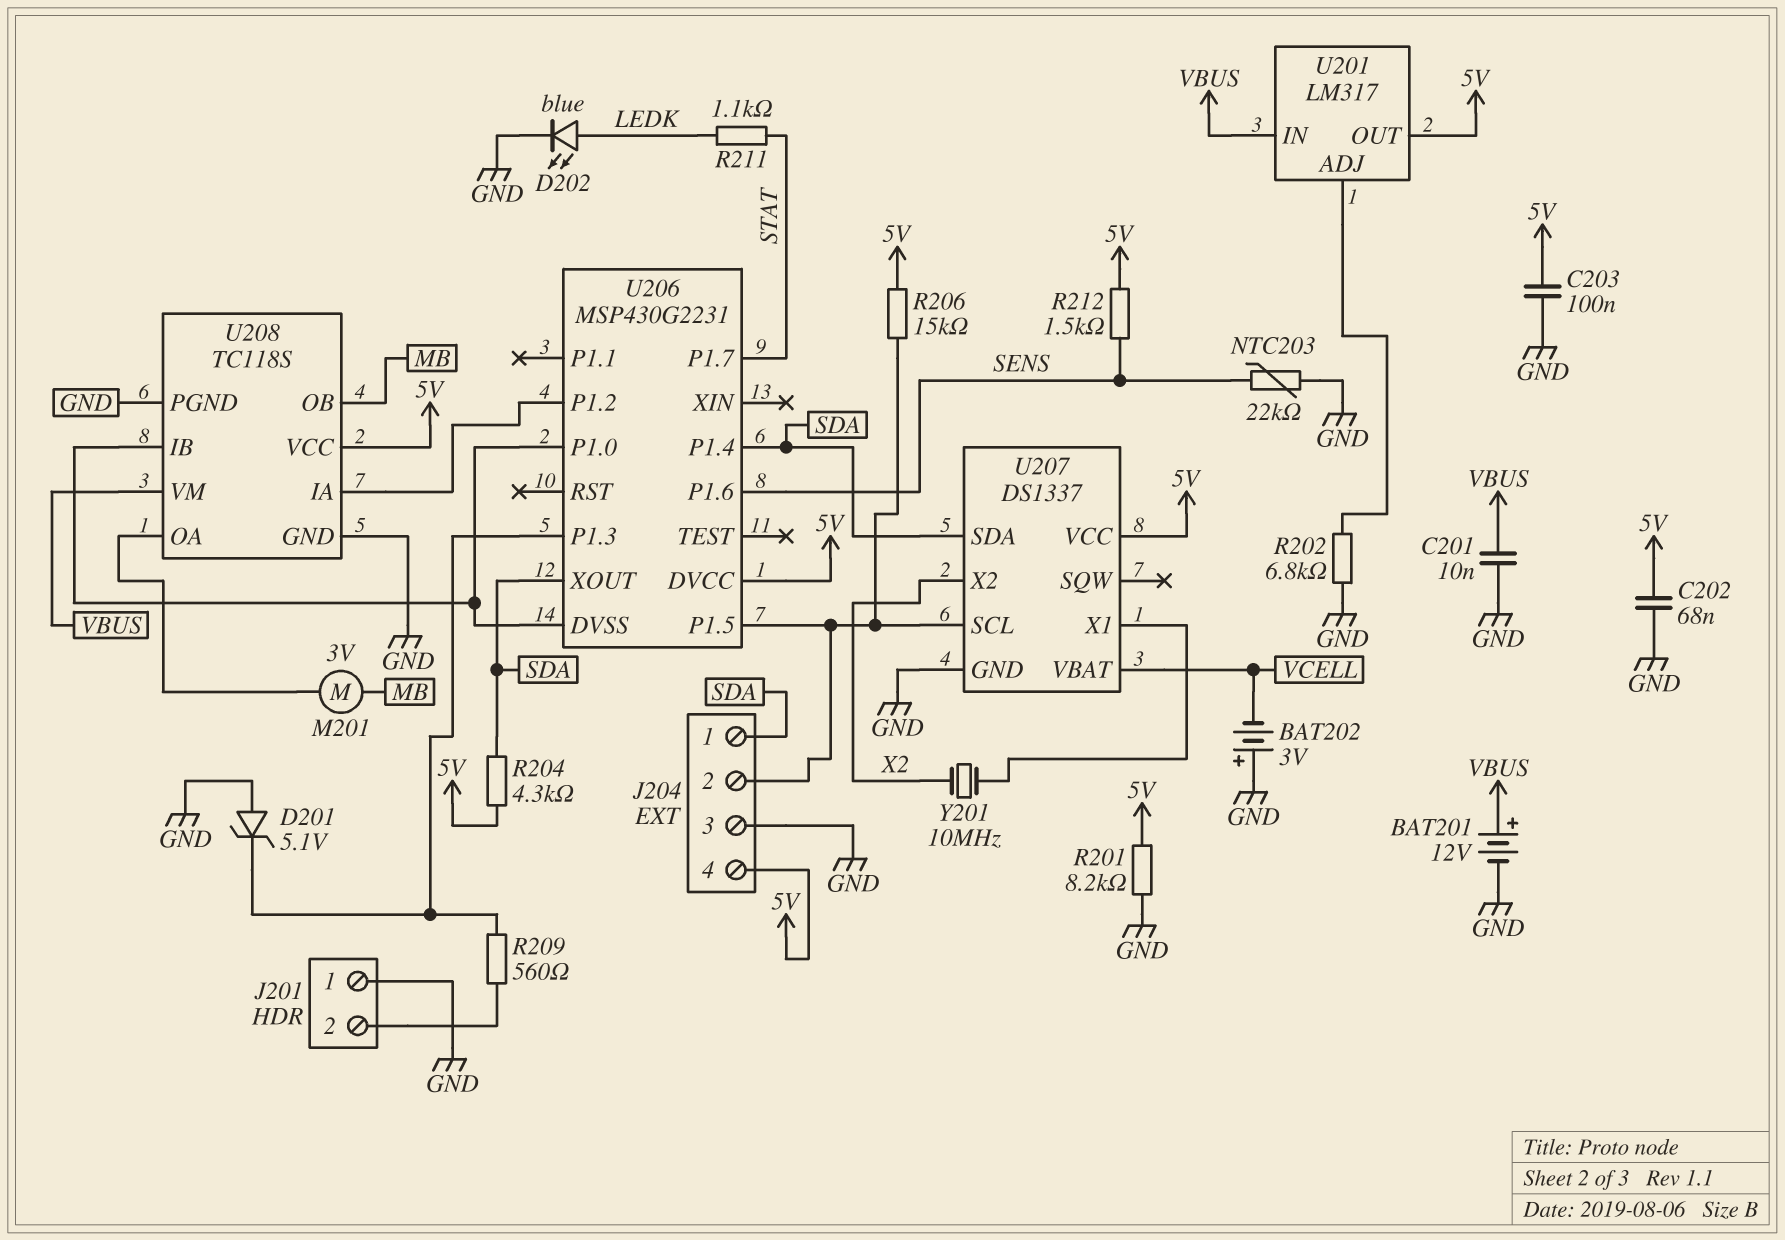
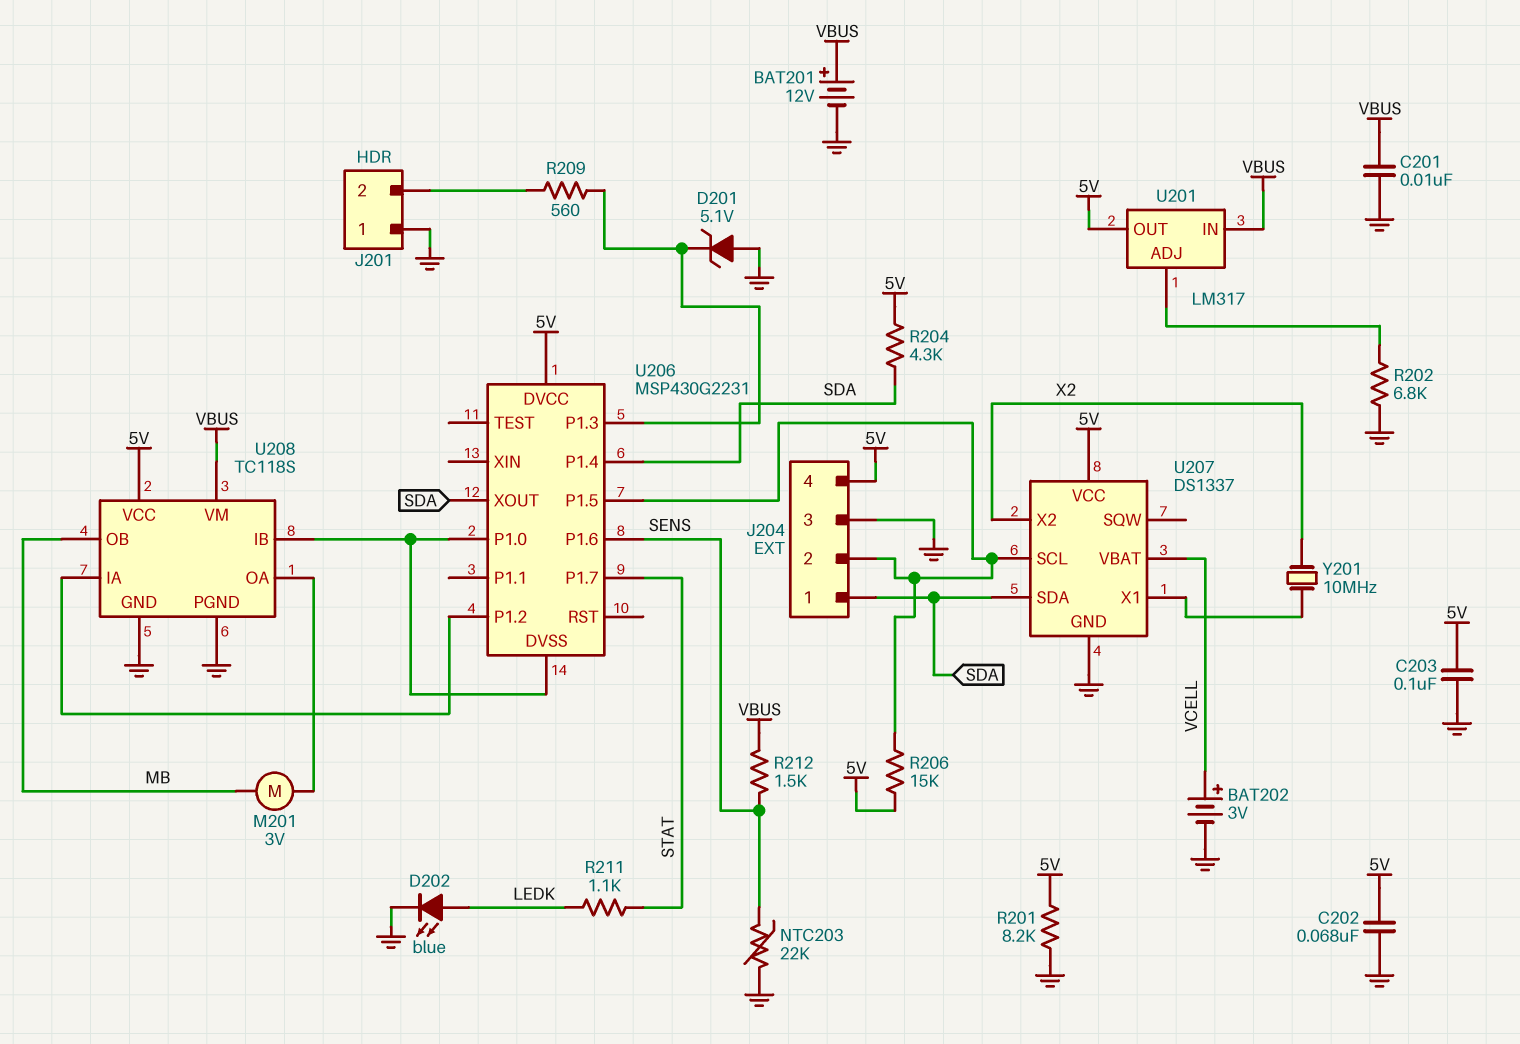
BAT202: 3V (plus GND, minus VCELL) -> 3V (plus VCELL, minus GND)
R212: 1.5k (5V, SENS) -> 1.5k (SENS, VBUS)

